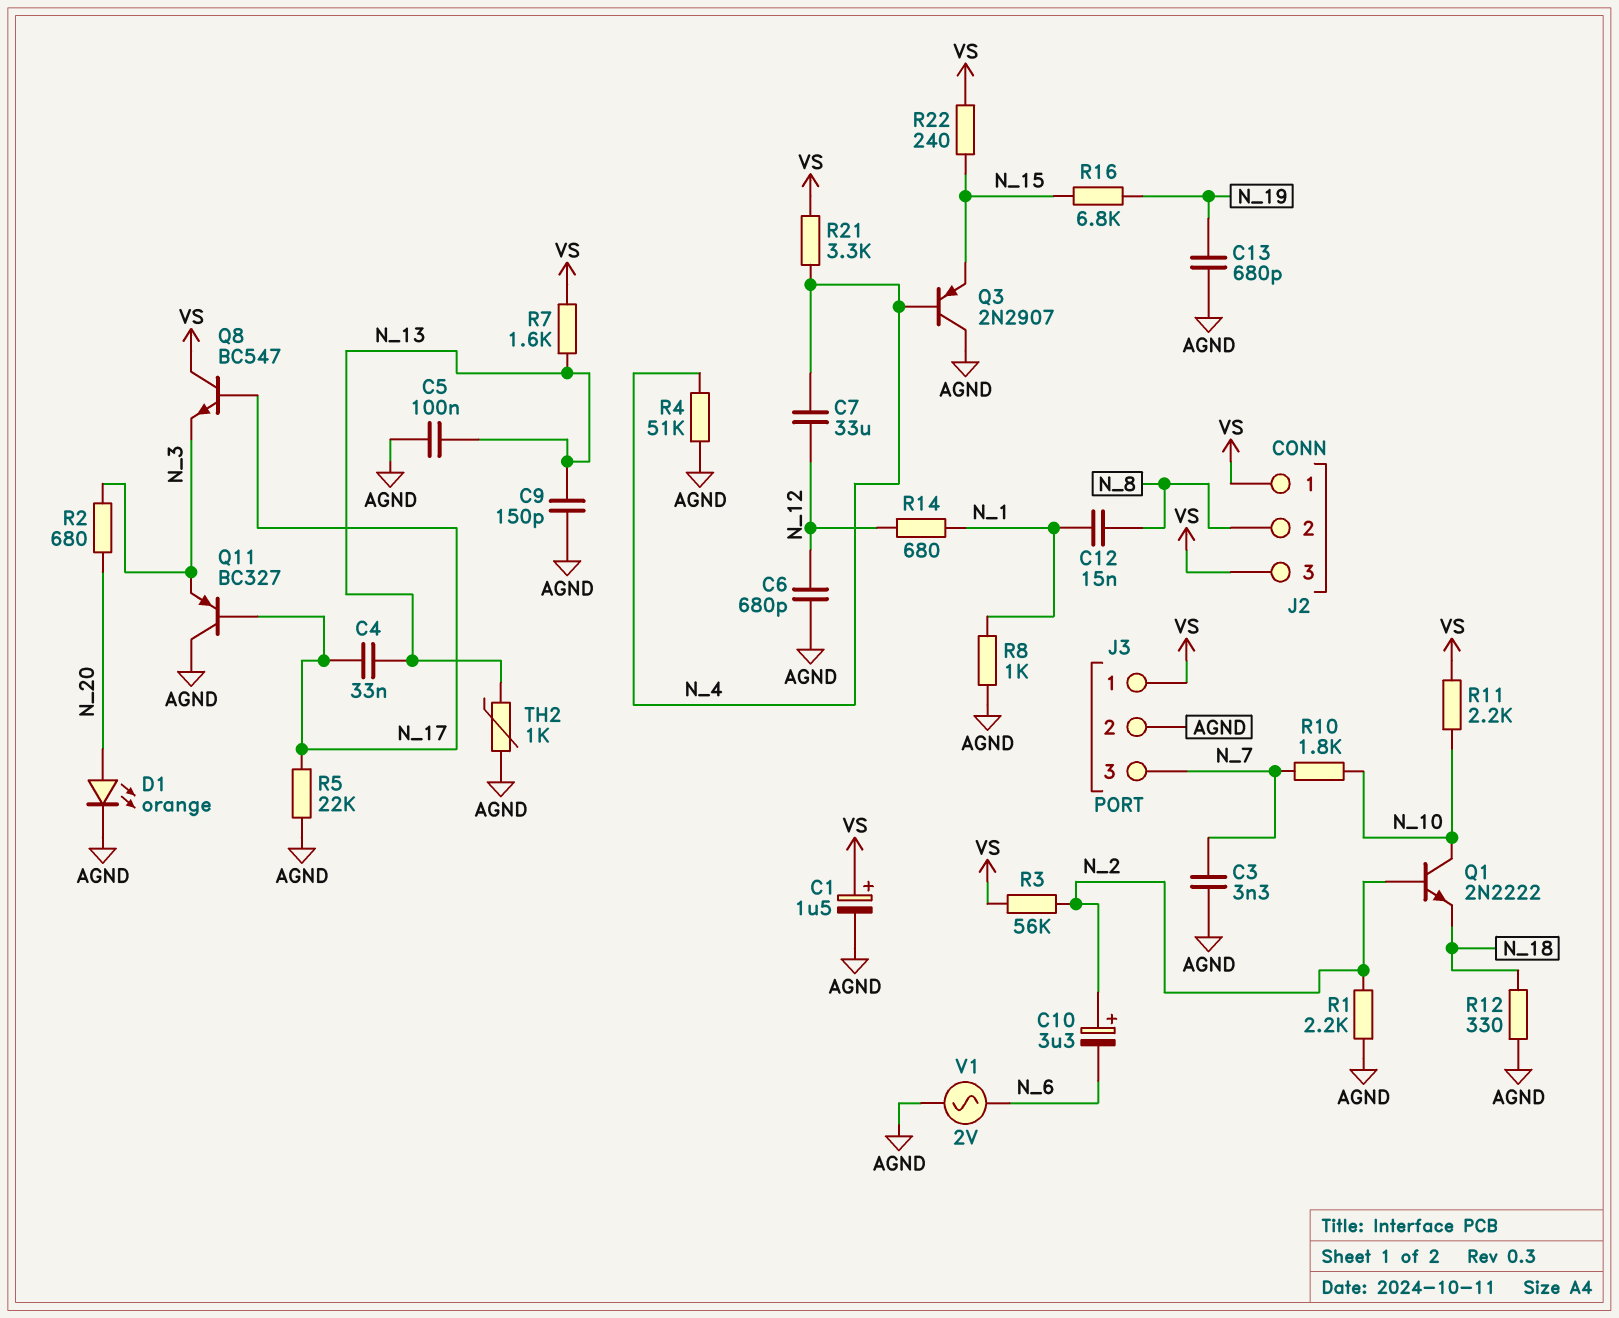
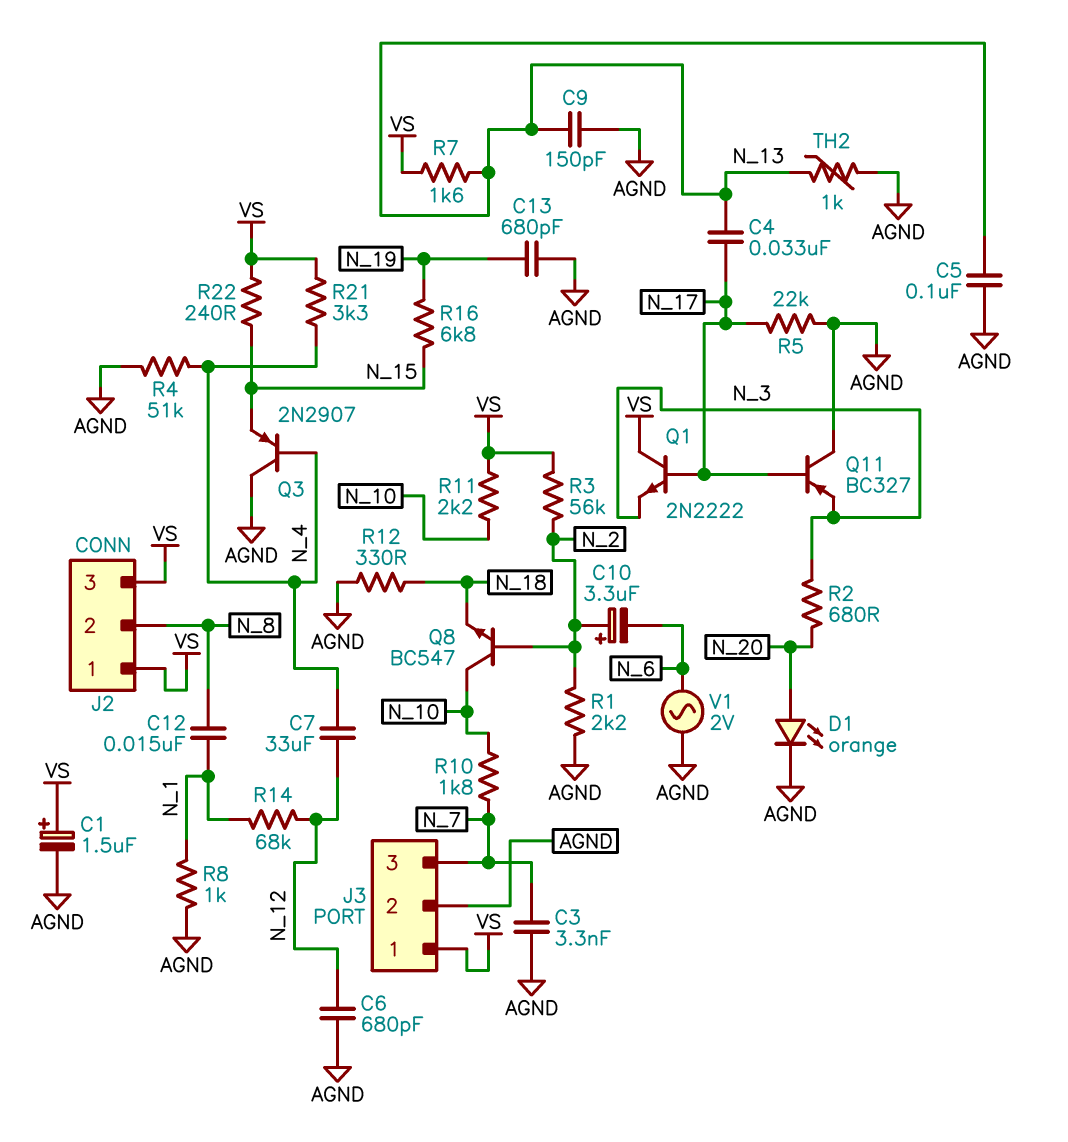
Q1: NPN 2N2222 (B N_2, C N_10, E N_18) -> NPN 2N2222 (B N_17, C VS, E N_3)
Q8: NPN BC547 (B N_17, C VS, E N_3) -> NPN BC547 (B N_2, C N_10, E N_18)
R14: 680 (N_1, N_12) -> 68k (N_1, N_12)

